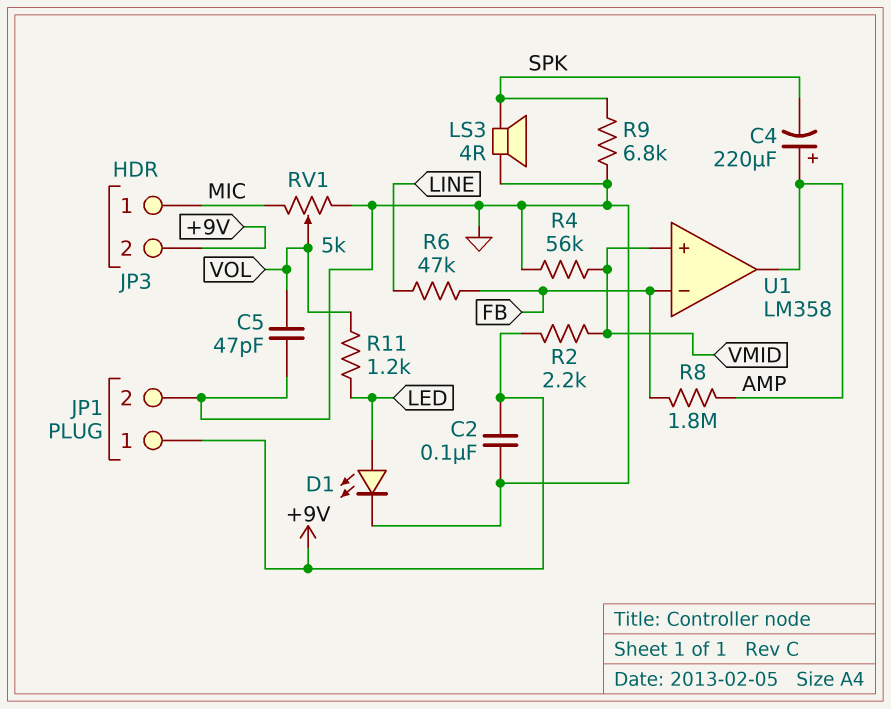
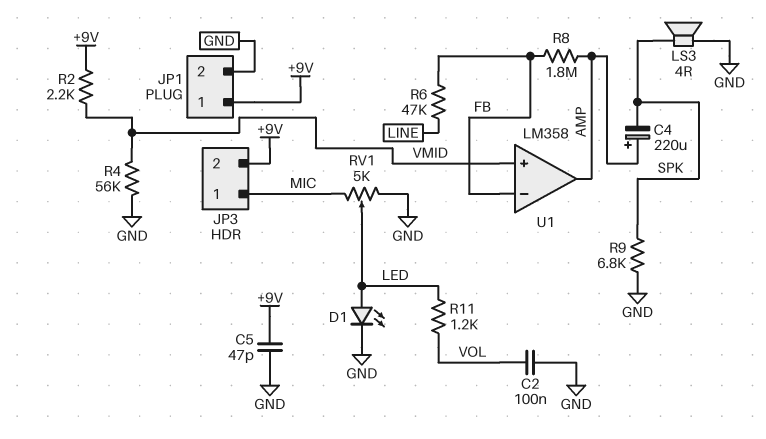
C2: 100nF (+9V, GND) -> 100nF (GND, VOL)
C5: 47pF (GND, VOL) -> 47pF (+9V, GND)
RV1: 5k (GND, MIC, wiper VOL) -> 5k (GND, MIC, wiper LED)

